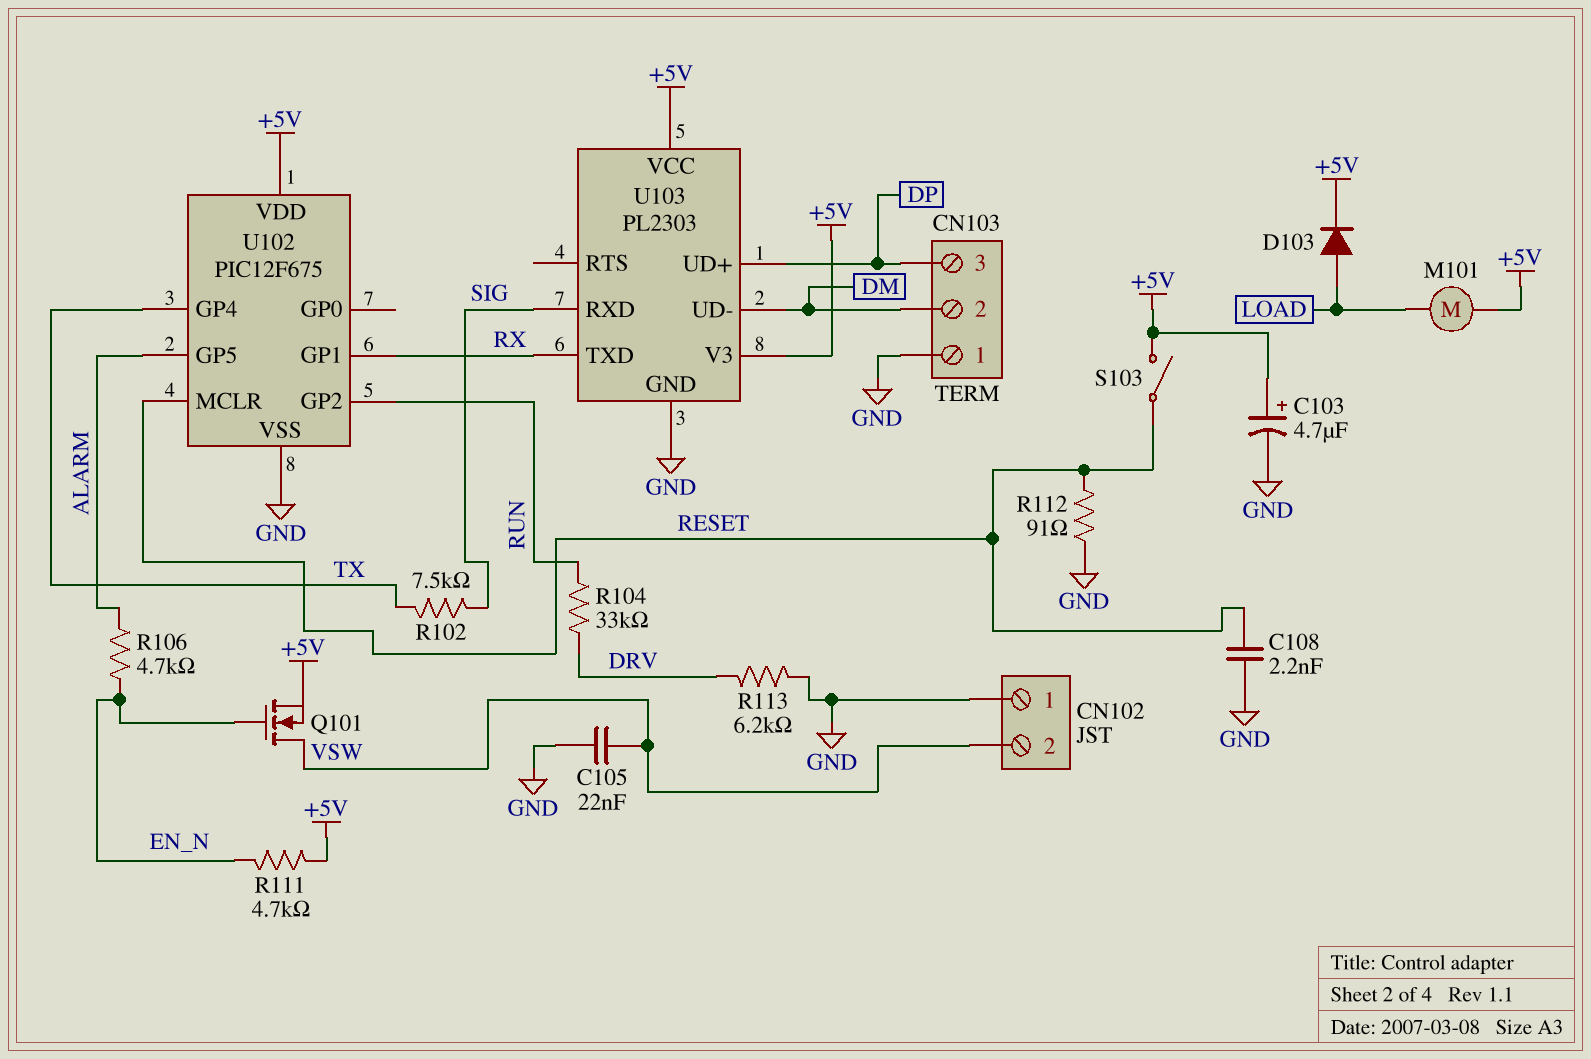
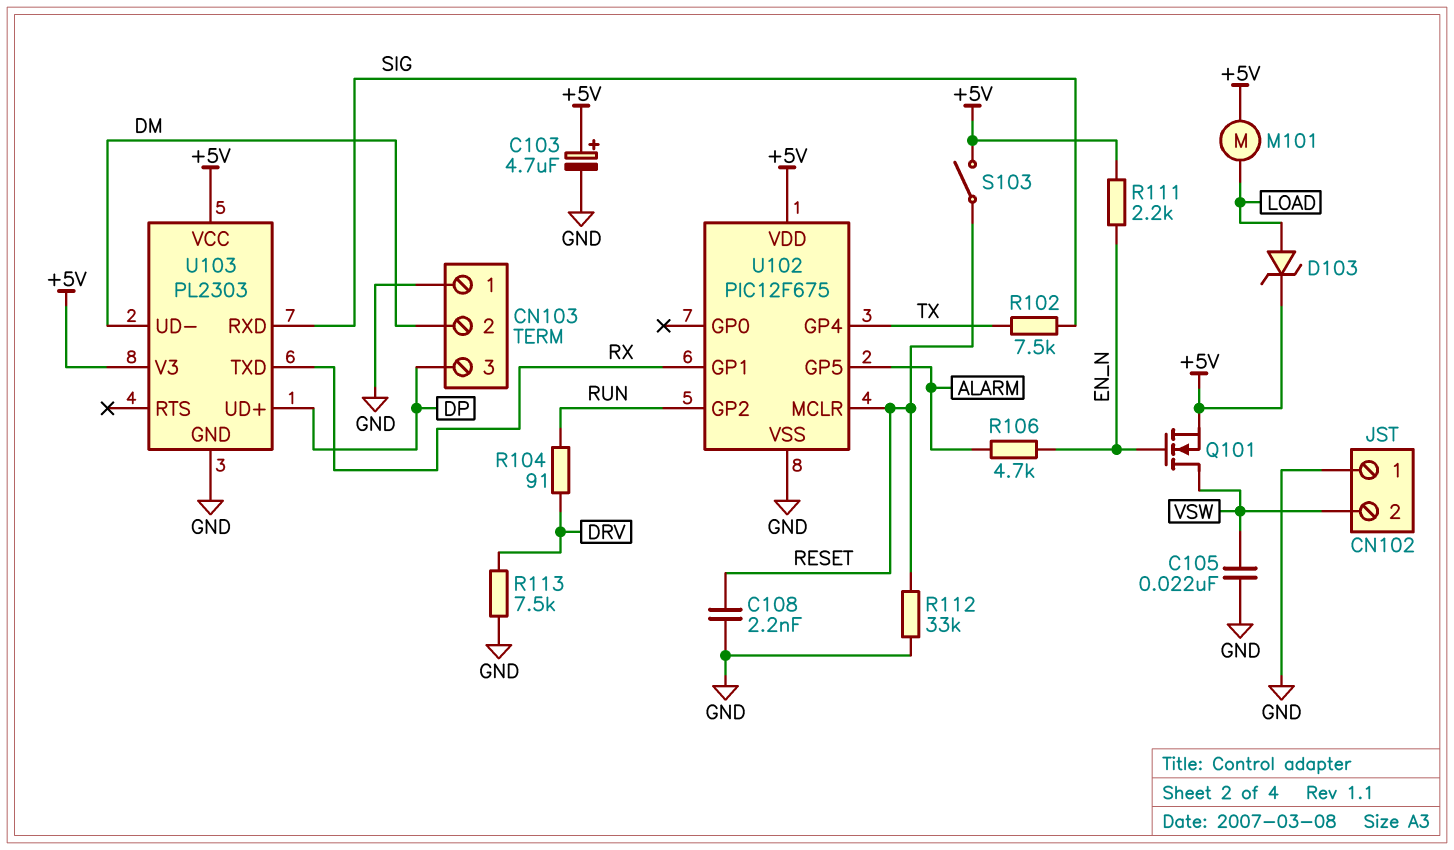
D103: diode (A LOAD, K +5V) -> zener (A LOAD, K +5V)
R104: 33k (DRV, RUN) -> 91 (DRV, RUN)
R111: 4.7k (+5V, EN_N) -> 2.2k (+5V, EN_N)
R112: 91 (GND, RESET) -> 33k (GND, RESET)
R113: 6.2k (DRV, GND) -> 7.5k (DRV, GND)

